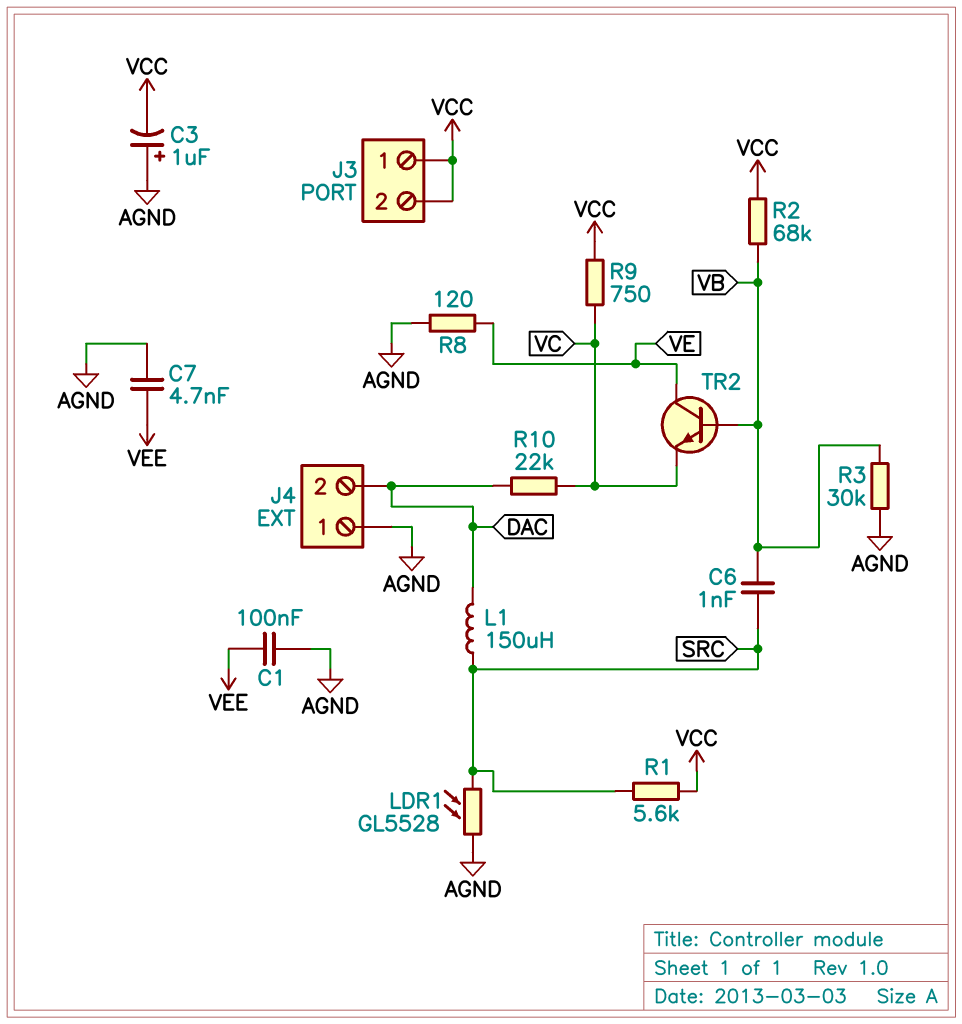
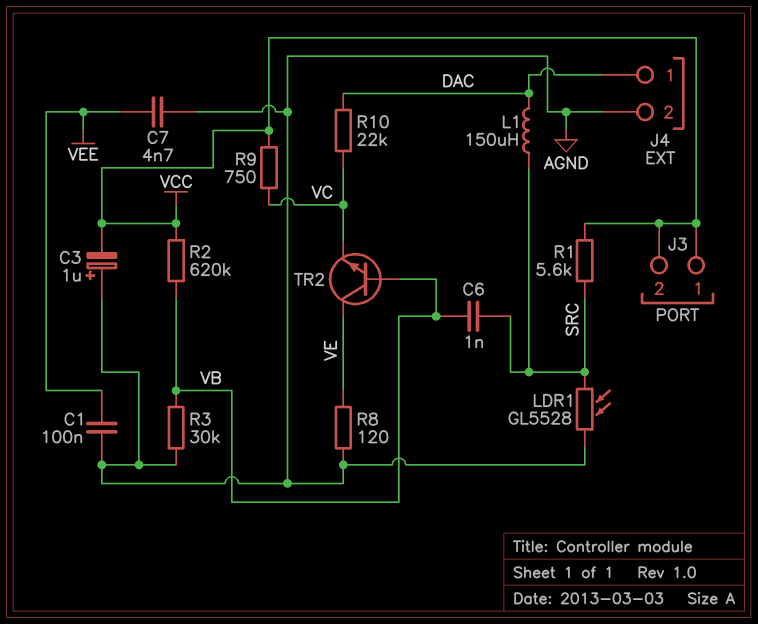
J4 pin 1: AGND -> DAC
J4 pin 2: DAC -> AGND
R2: 68k (VB, VCC) -> 620k (VB, VCC)

